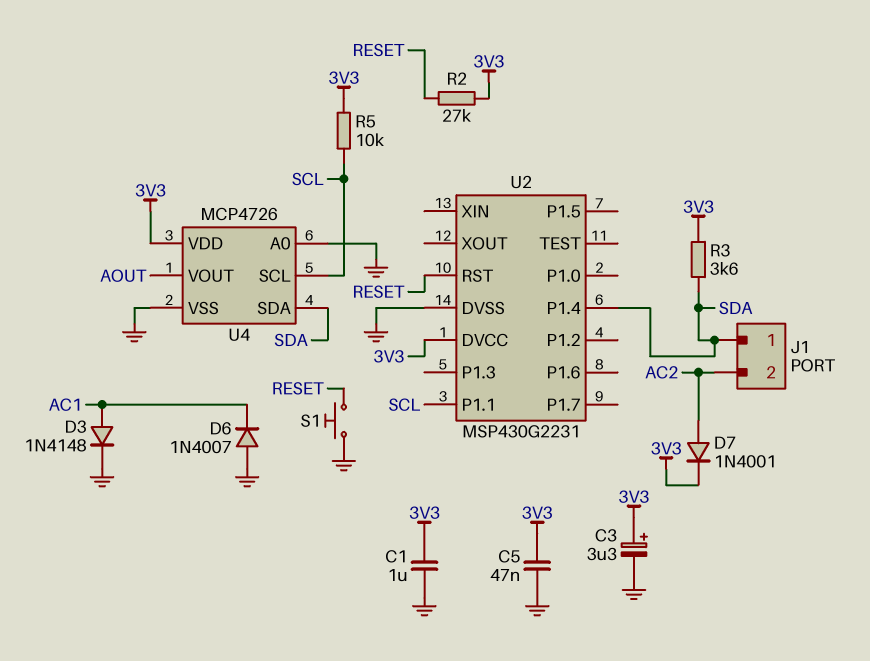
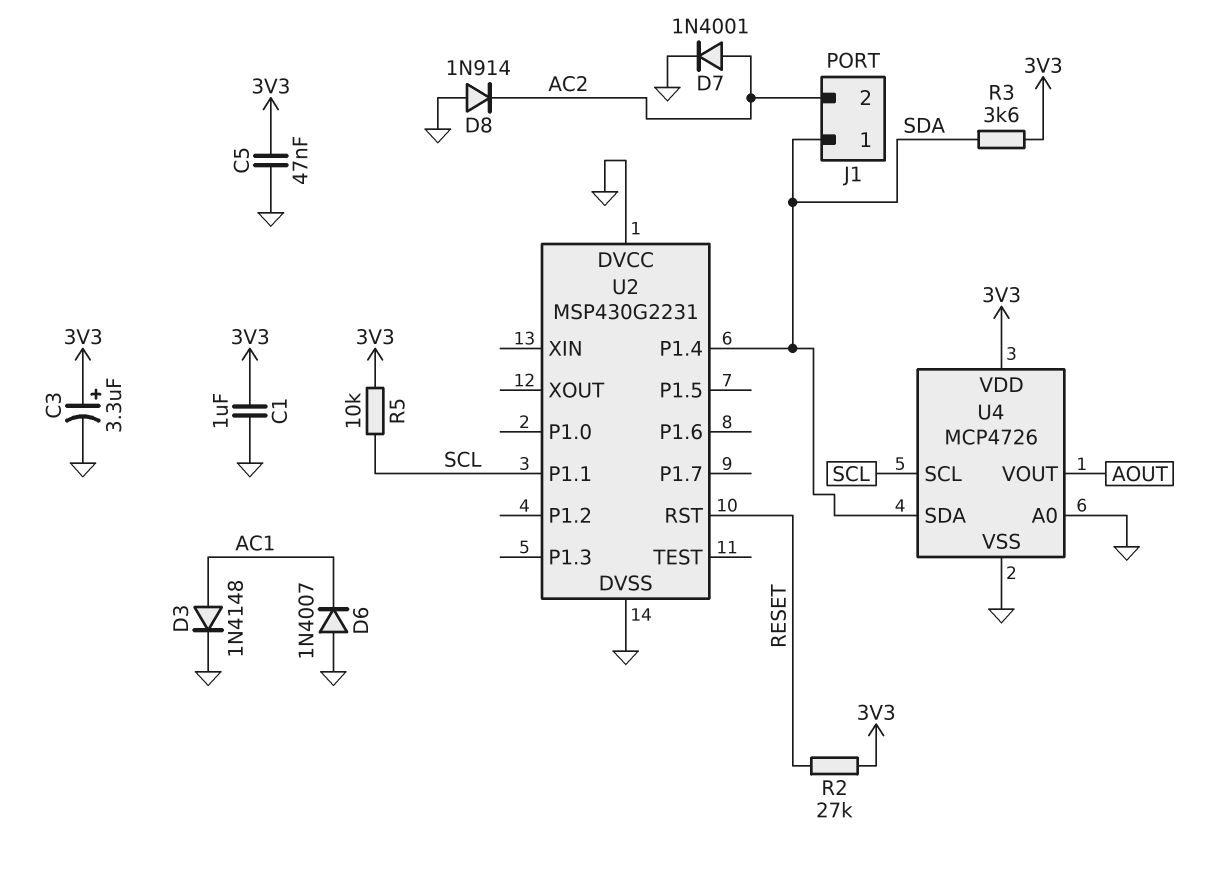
D7: diode 1N4001 (A AC2, K 3V3) -> diode 1N4001 (A AC2, K GND)
D8: none -> diode 1N914 (A GND, K AC2)
S1: button (GND, RESET) -> none
U2 pin DVCC: 3V3 -> GND

